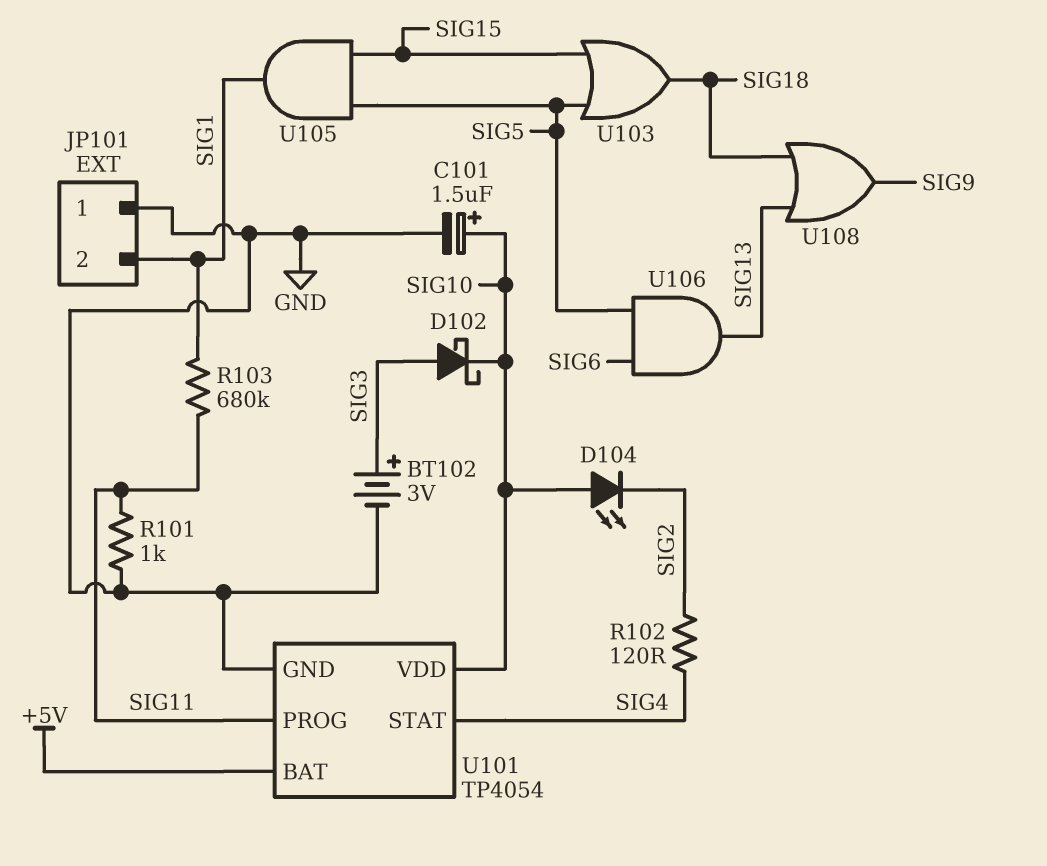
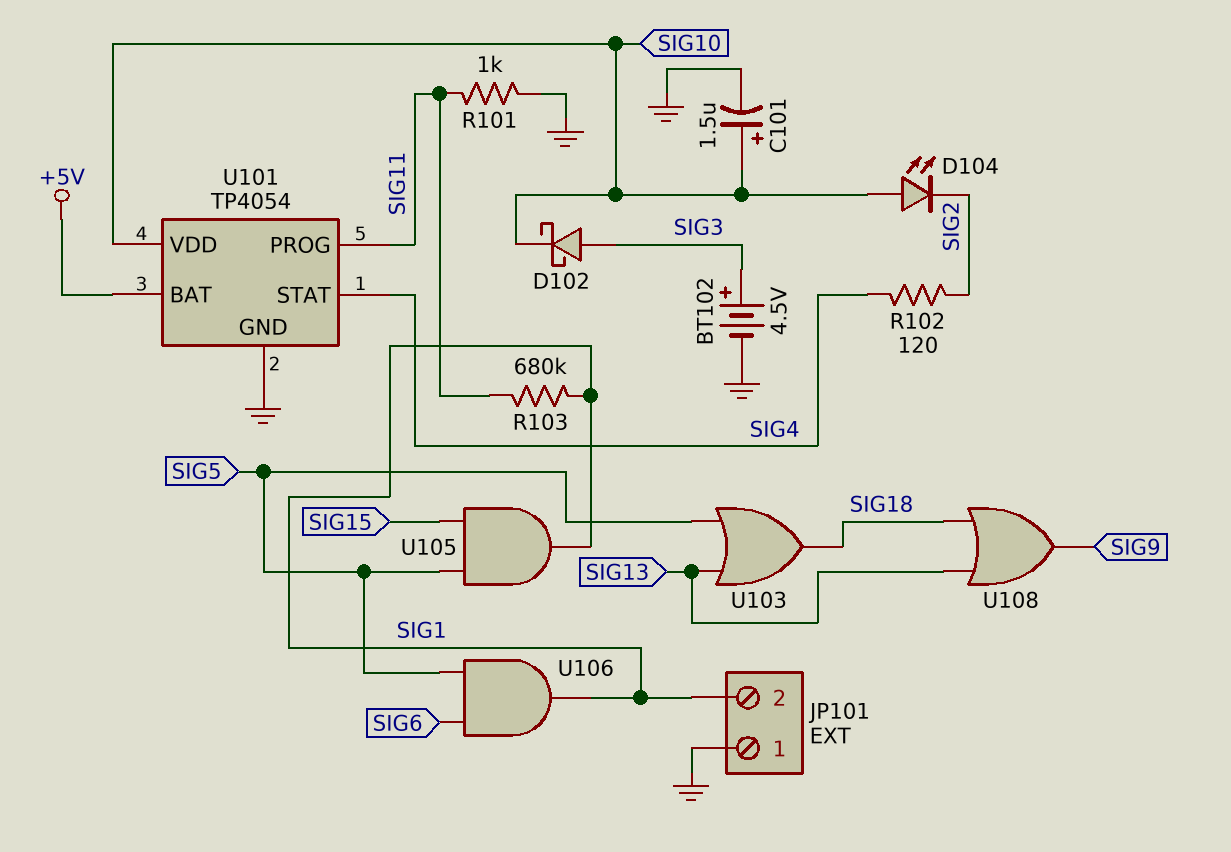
BT102: 3V (plus SIG3, minus GND) -> 4.5V (plus SIG3, minus GND)
U103: OR (in SIG5, in SIG15, out SIG18) -> OR (in SIG5, in SIG13, out SIG18)
U106: AND (in SIG5, in SIG6, out SIG13) -> AND (in SIG5, in SIG6, out SIG1)

